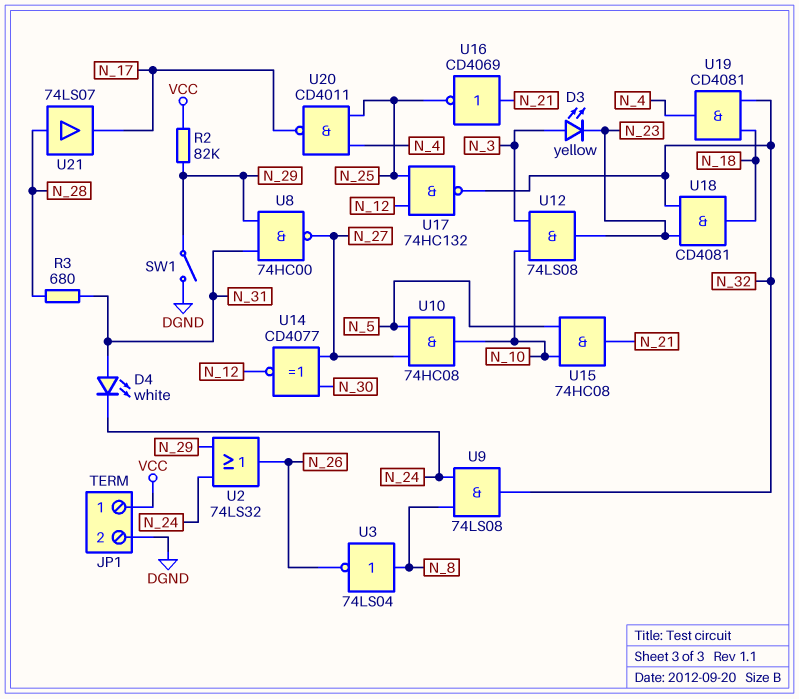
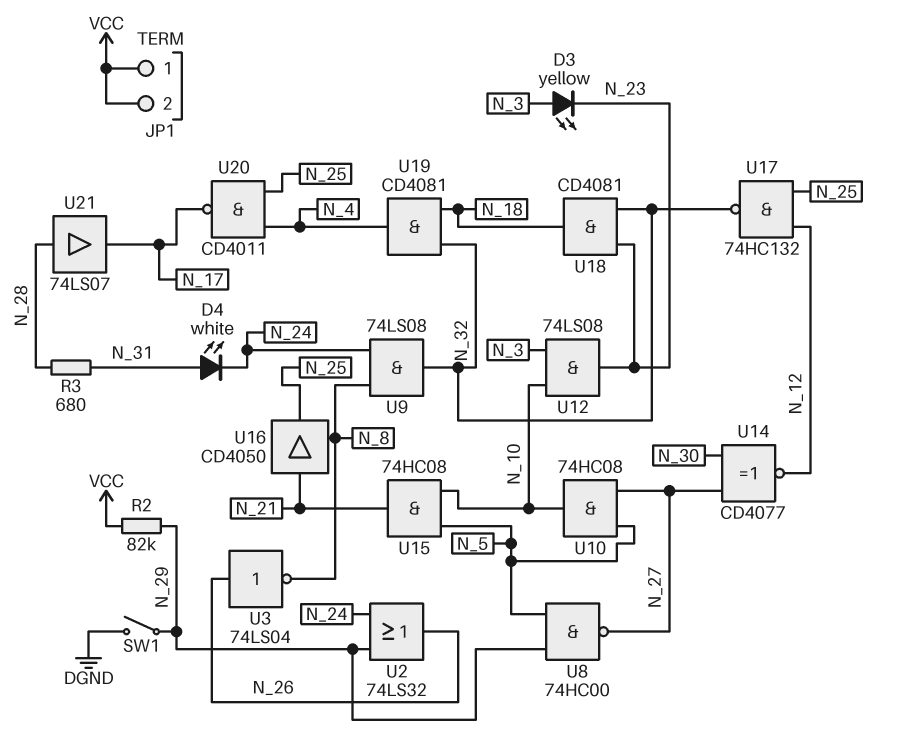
JP1 pin 2: DGND -> VCC
U3: NOT 74LS04 (in N_8, out N_26) -> NOT 74LS04 (in N_26, out N_8)
U8: NAND 74HC00 (in N_29, in N_31, out N_27) -> NAND 74HC00 (in N_5, in N_29, out N_27)
U16: NOT CD4069 (in N_21, out N_25) -> buffer CD4050 (in N_21, out N_25)

